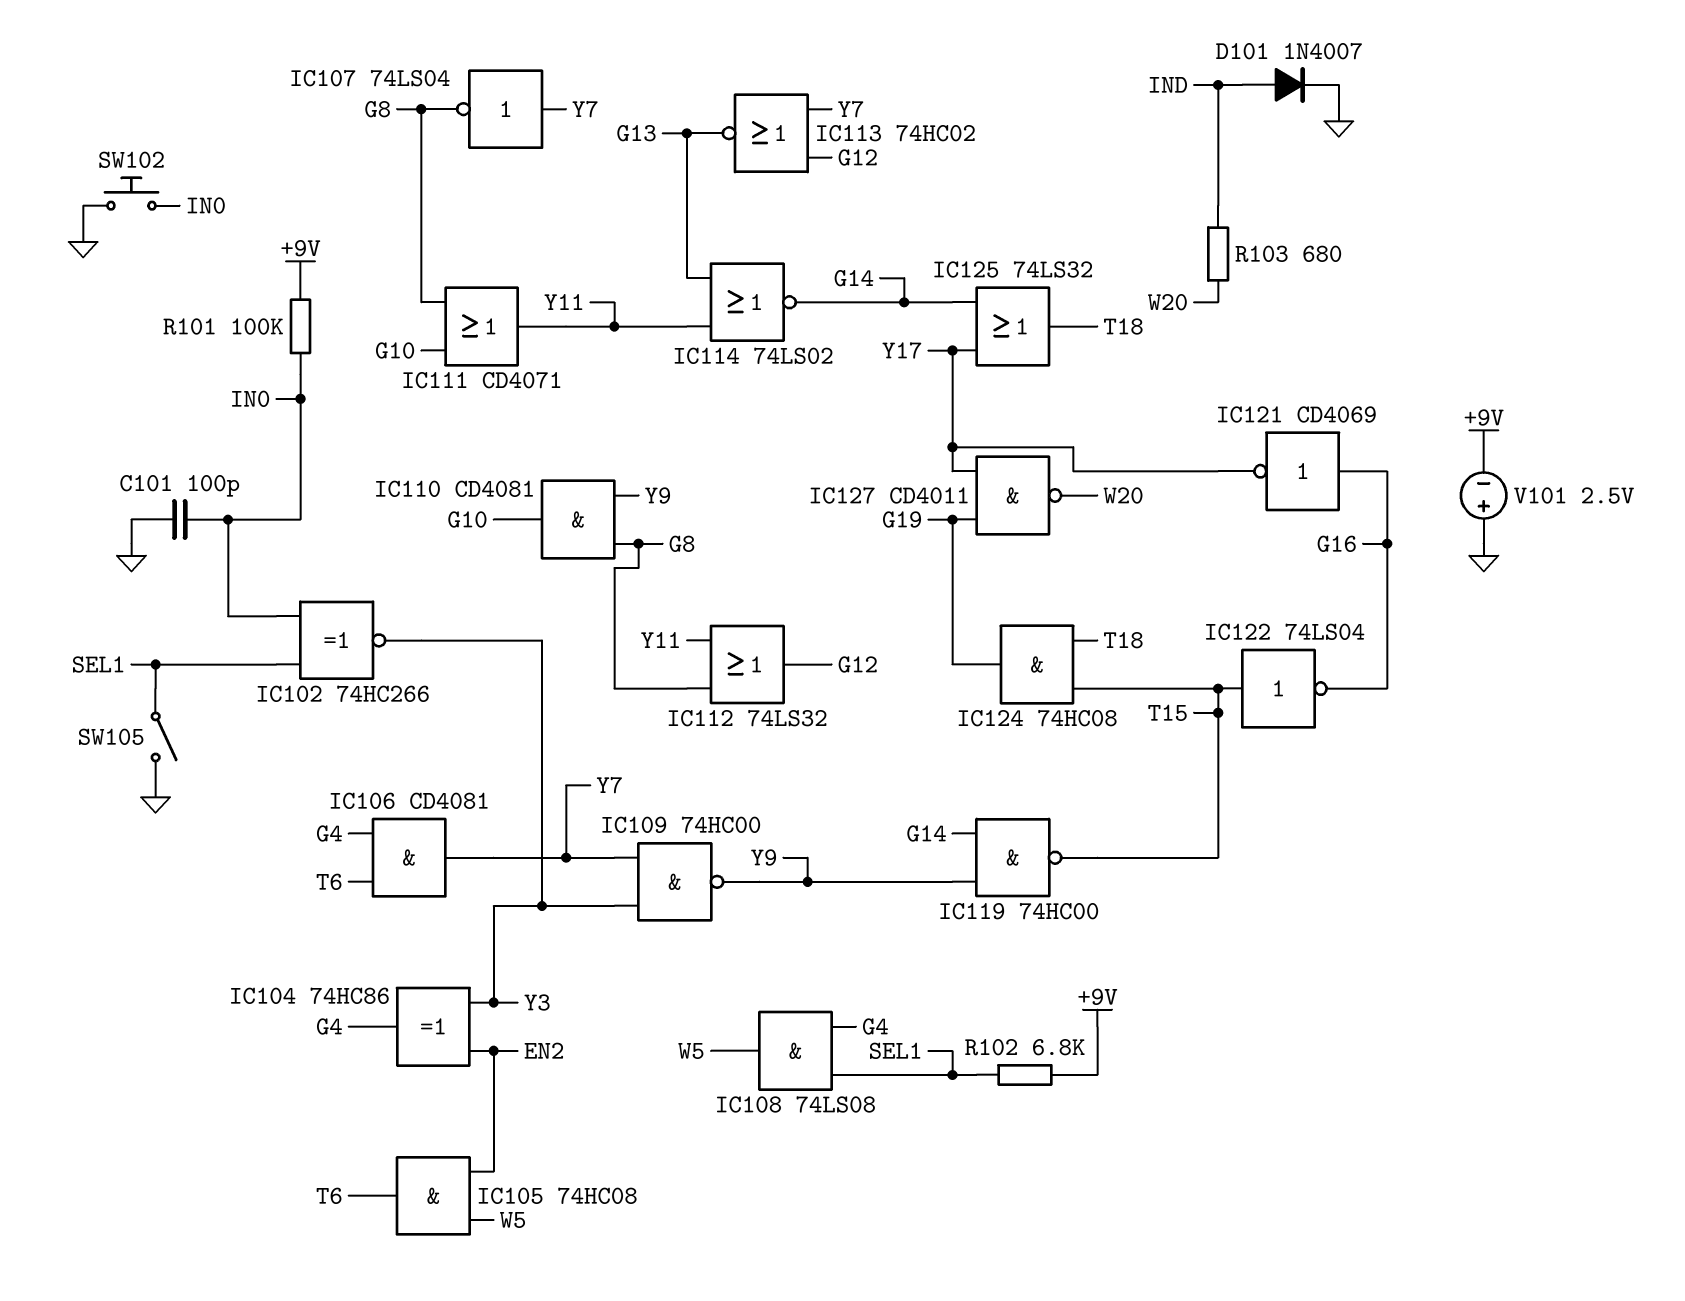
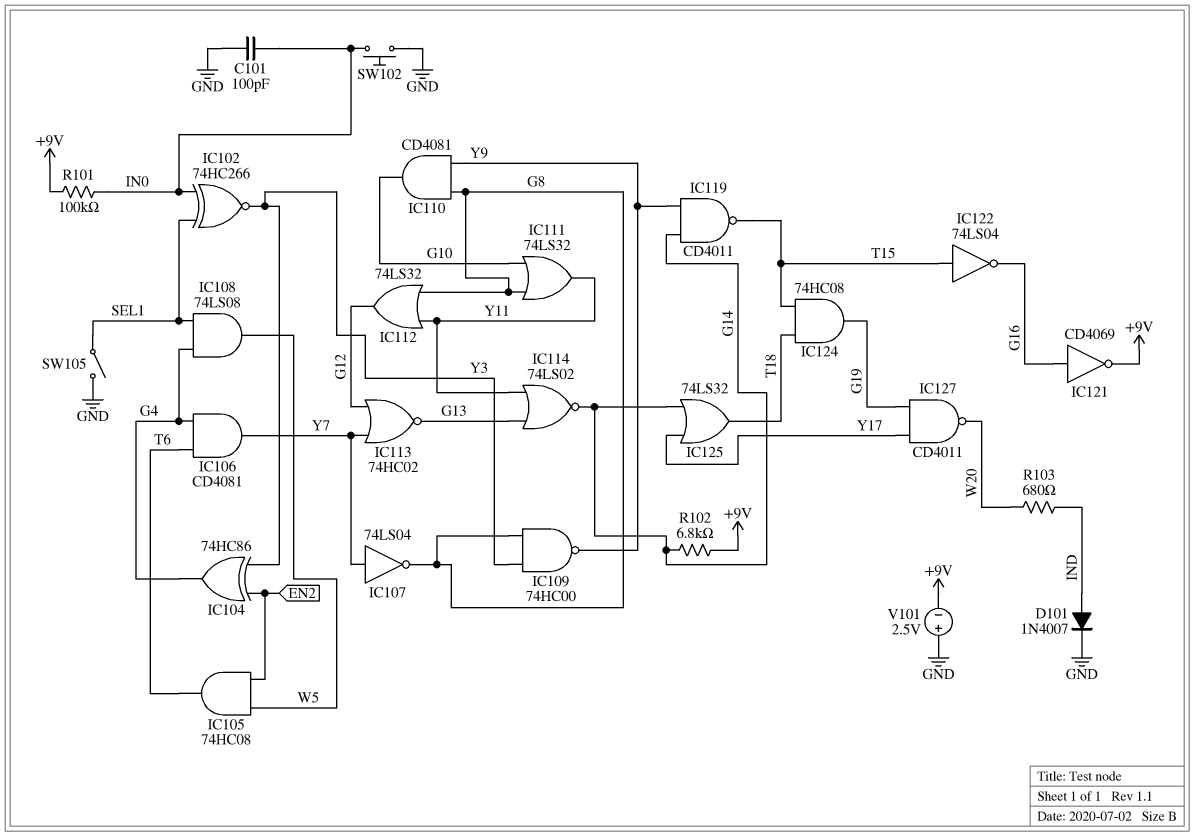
IC109: NAND 74HC00 (in Y3, in Y7, out Y9) -> NAND 74HC00 (in G8, in Y3, out Y9)
IC111: OR CD4071 (in G8, in G10, out Y11) -> OR 74LS32 (in G8, in G10, out Y11)
IC119: NAND 74HC00 (in G14, in Y9, out T15) -> NAND CD4011 (in G14, in Y9, out T15)
IC121: NOT CD4069 (in G16, out Y17) -> NOT CD4069 (in G16, out +9V)
R102: 6.8k (+9V, SEL1) -> 6.8k (+9V, G14)

